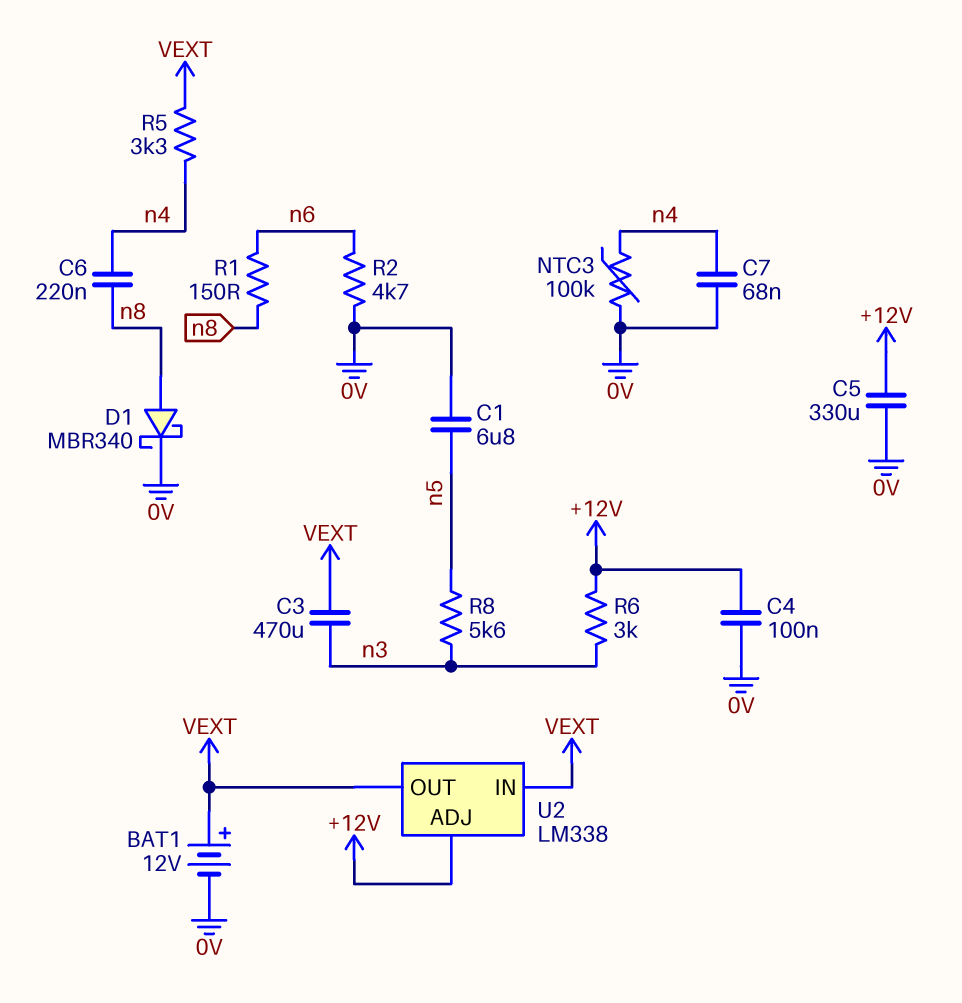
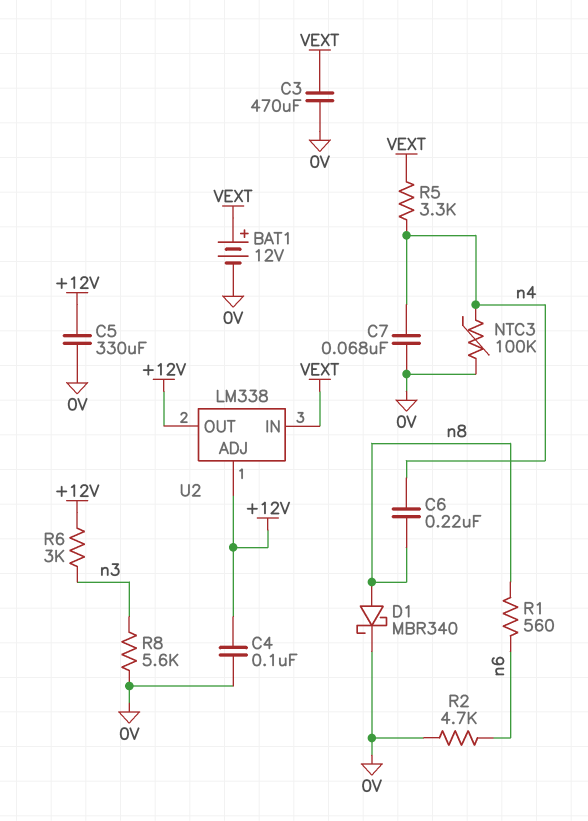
C1: 6.8uF (0V, n5) -> none
C3: 470uF (VEXT, n3) -> 470uF (0V, VEXT)
R1: 150 (n6, n8) -> 560 (n6, n8)
R8: 5.6k (n3, n5) -> 5.6k (0V, n3)
U2 pin OUT: VEXT -> +12V

